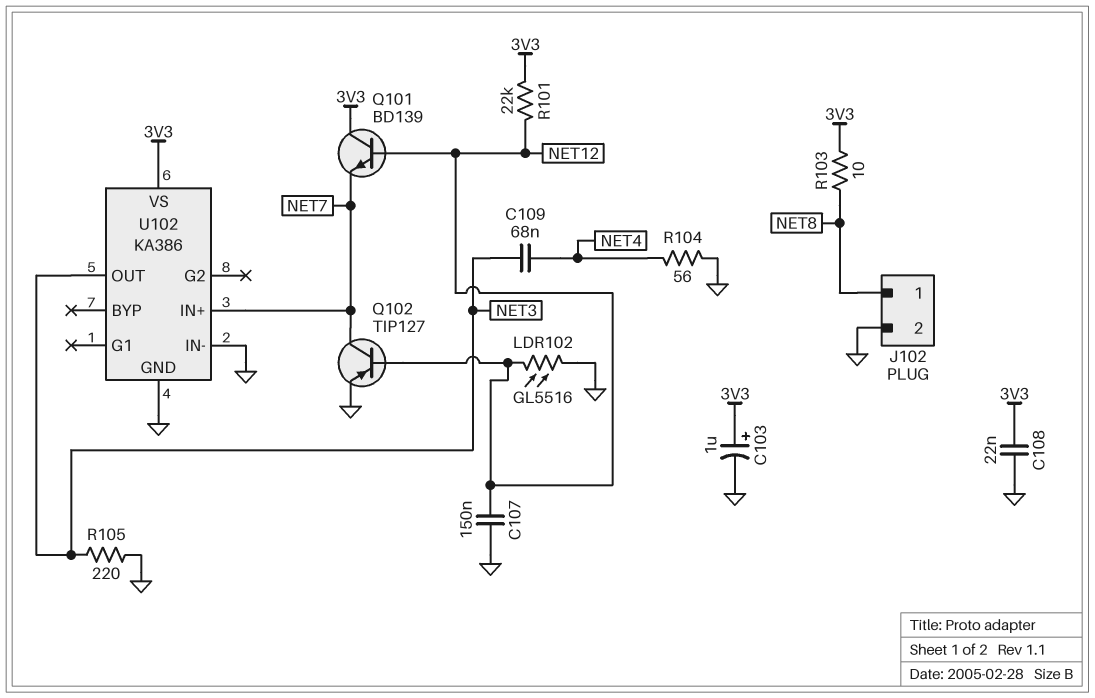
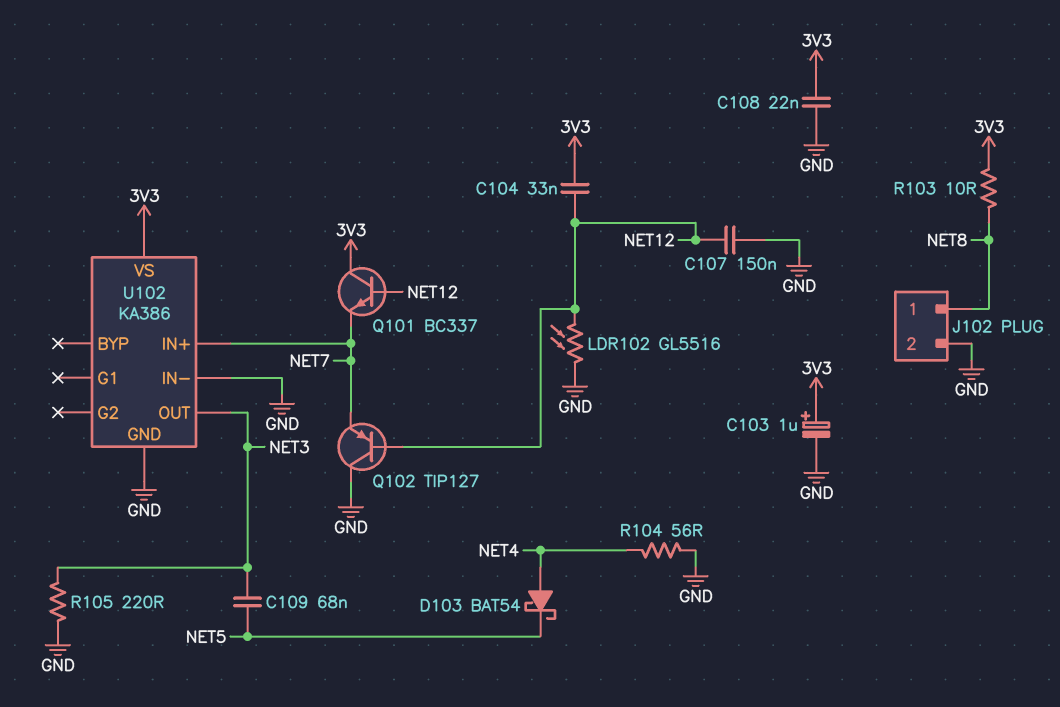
C104: none -> 33nF (3V3, NET12)
C109: 68nF (NET3, NET4) -> 68nF (NET3, NET5)
D103: none -> schottky BAT54 (A NET4, K NET5)
Q101: NPN BD139 (B NET12, C 3V3, E NET7) -> NPN BC337 (B NET12, C 3V3, E NET7)
Q102: PNP TIP127 (B NET12, C NET7, E GND) -> PNP TIP127 (B NET12, C GND, E NET7)
R101: 22k (3V3, NET12) -> none

